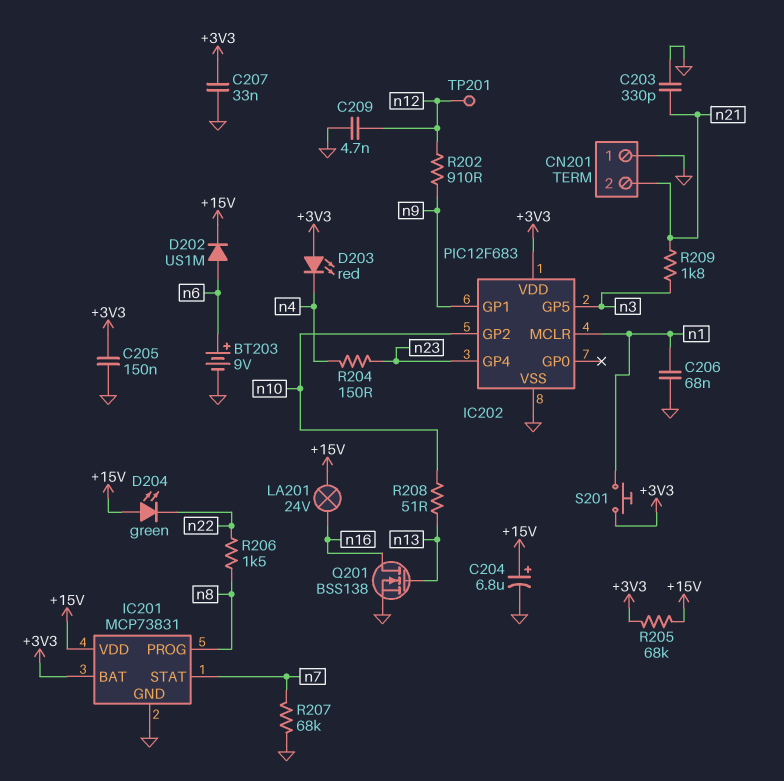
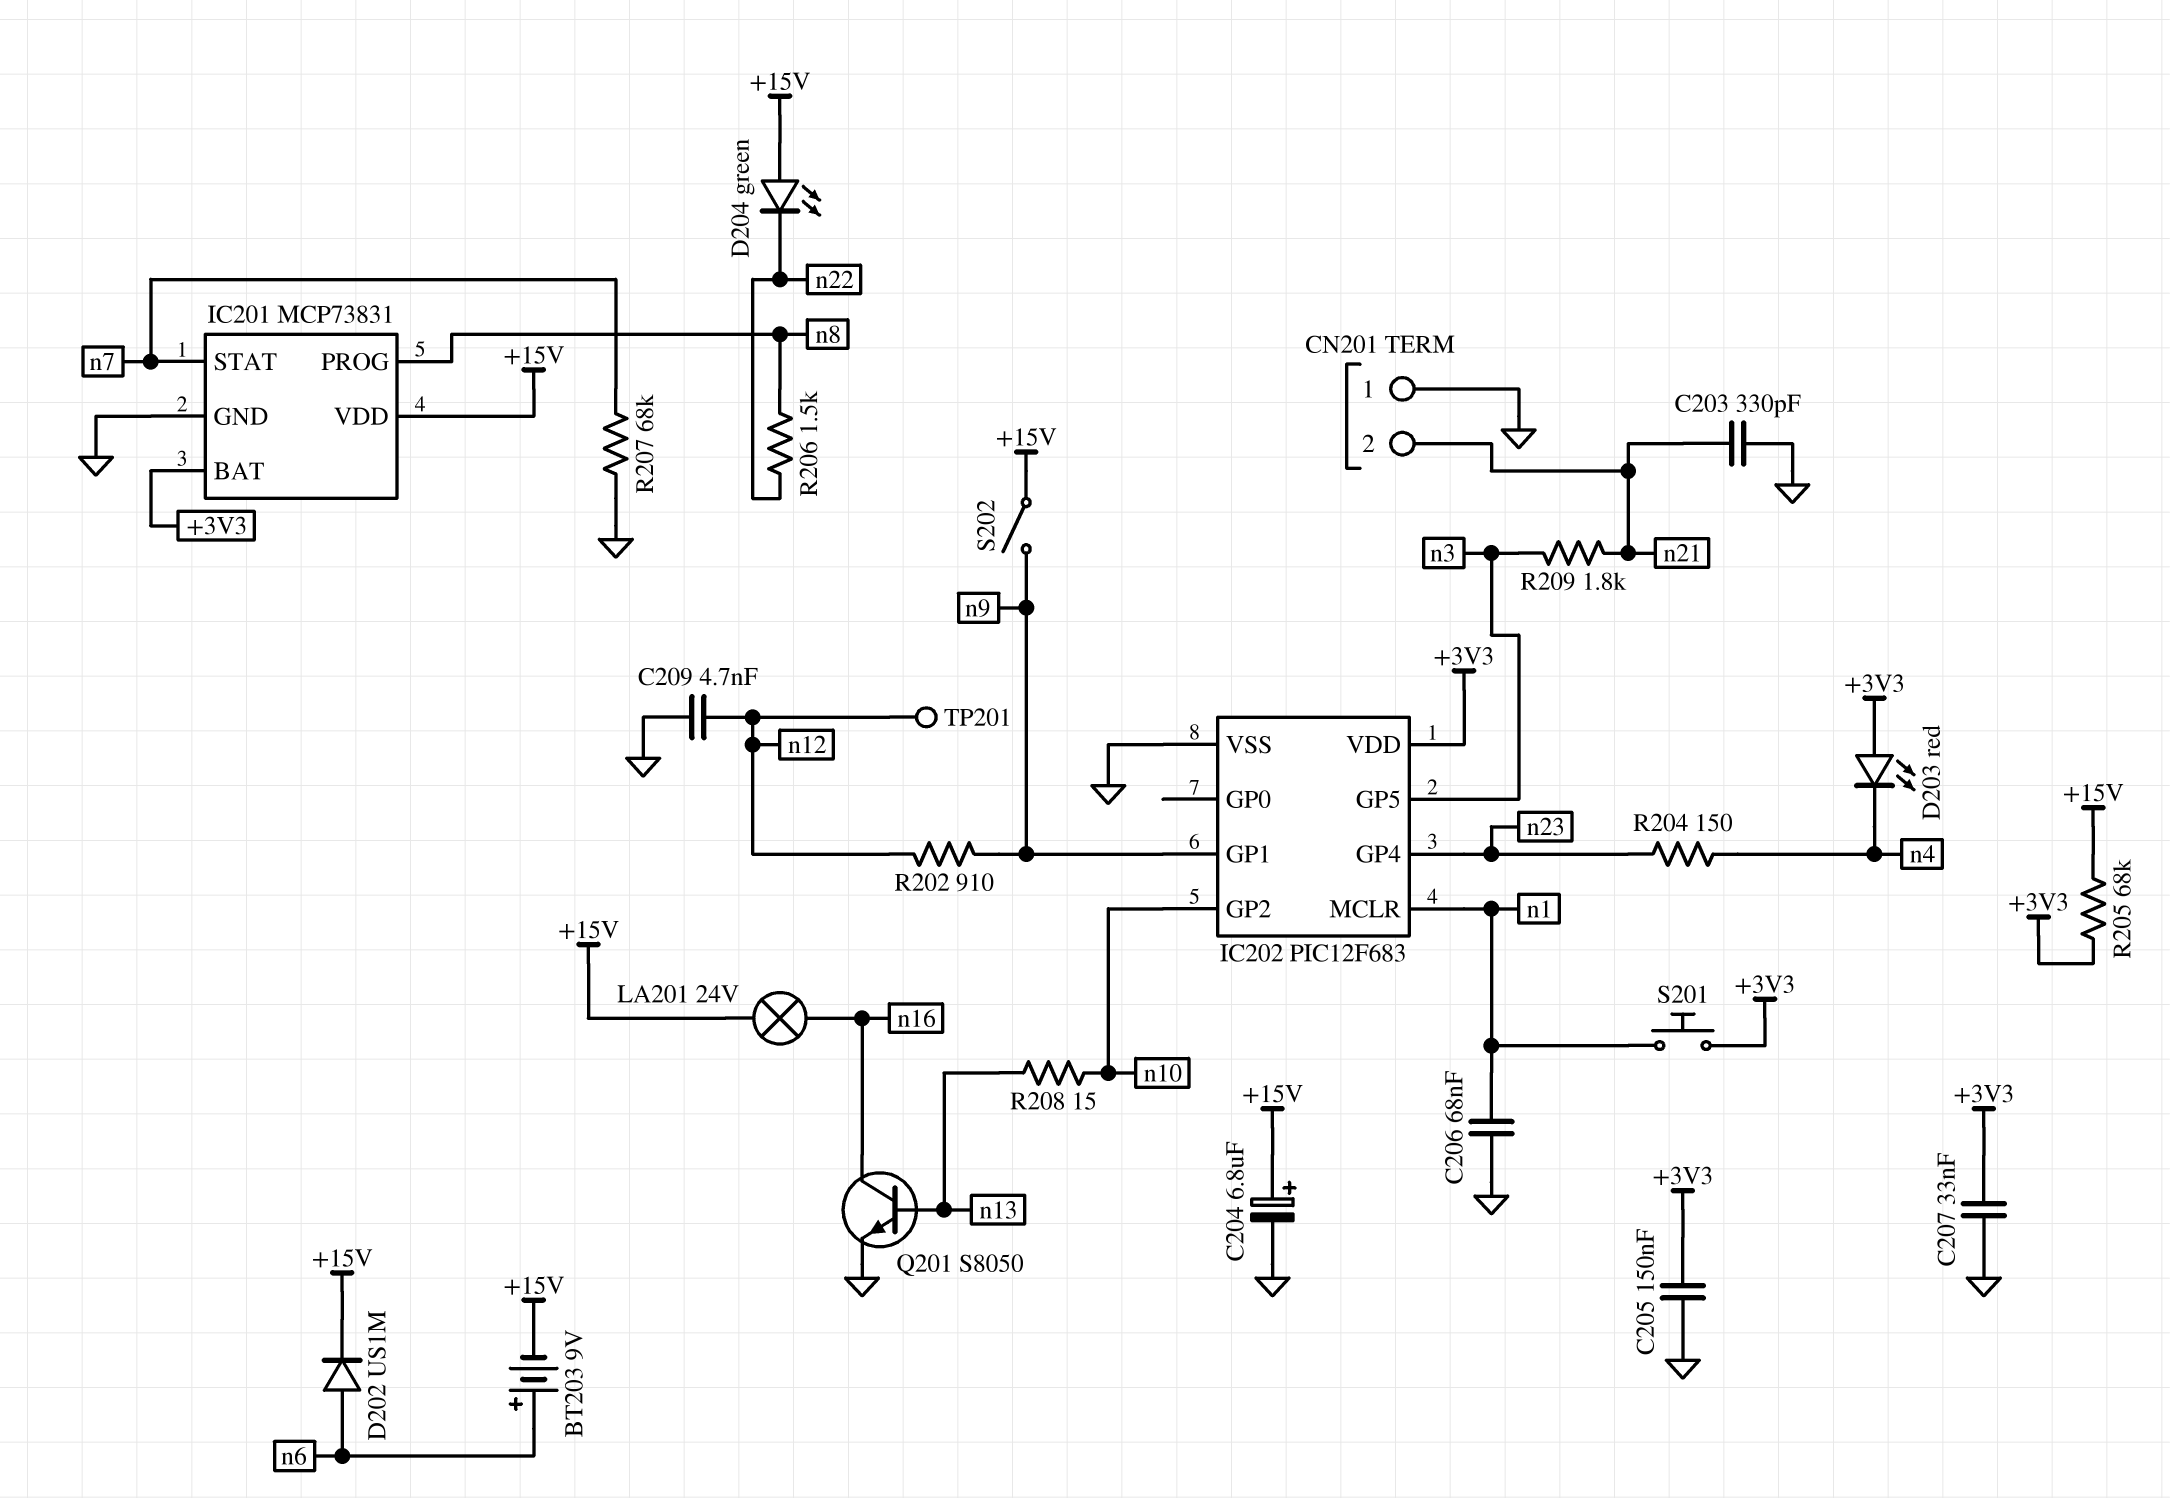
BT203: 9V (plus n6, minus GND) -> 9V (plus n6, minus +15V)
Q201: NMOS BSS138 (G n13, D n16, S GND) -> NPN S8050 (B n13, C n16, E GND)
R208: 51 (n10, n13) -> 15 (n10, n13)
S202: none -> switch (+15V, n9)

